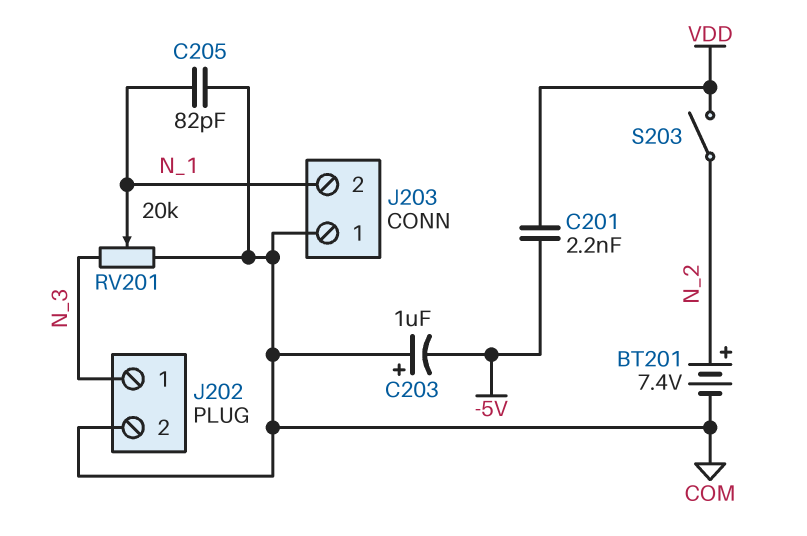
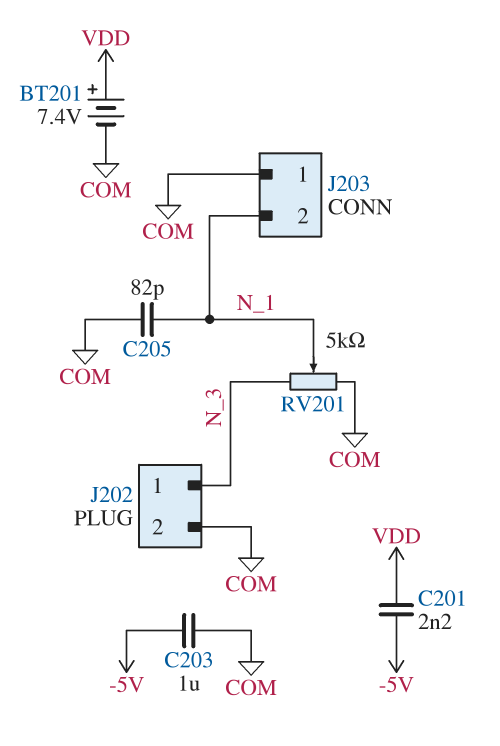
BT201: 7.4V (plus N_2, minus COM) -> 7.4V (plus VDD, minus COM)
C203: 1uF (plus COM, minus -5V) -> 1uF (-5V, COM)
RV201: 20k (COM, N_3, wiper N_1) -> 5k (COM, N_3, wiper N_1)
S203: switch (N_2, VDD) -> none

